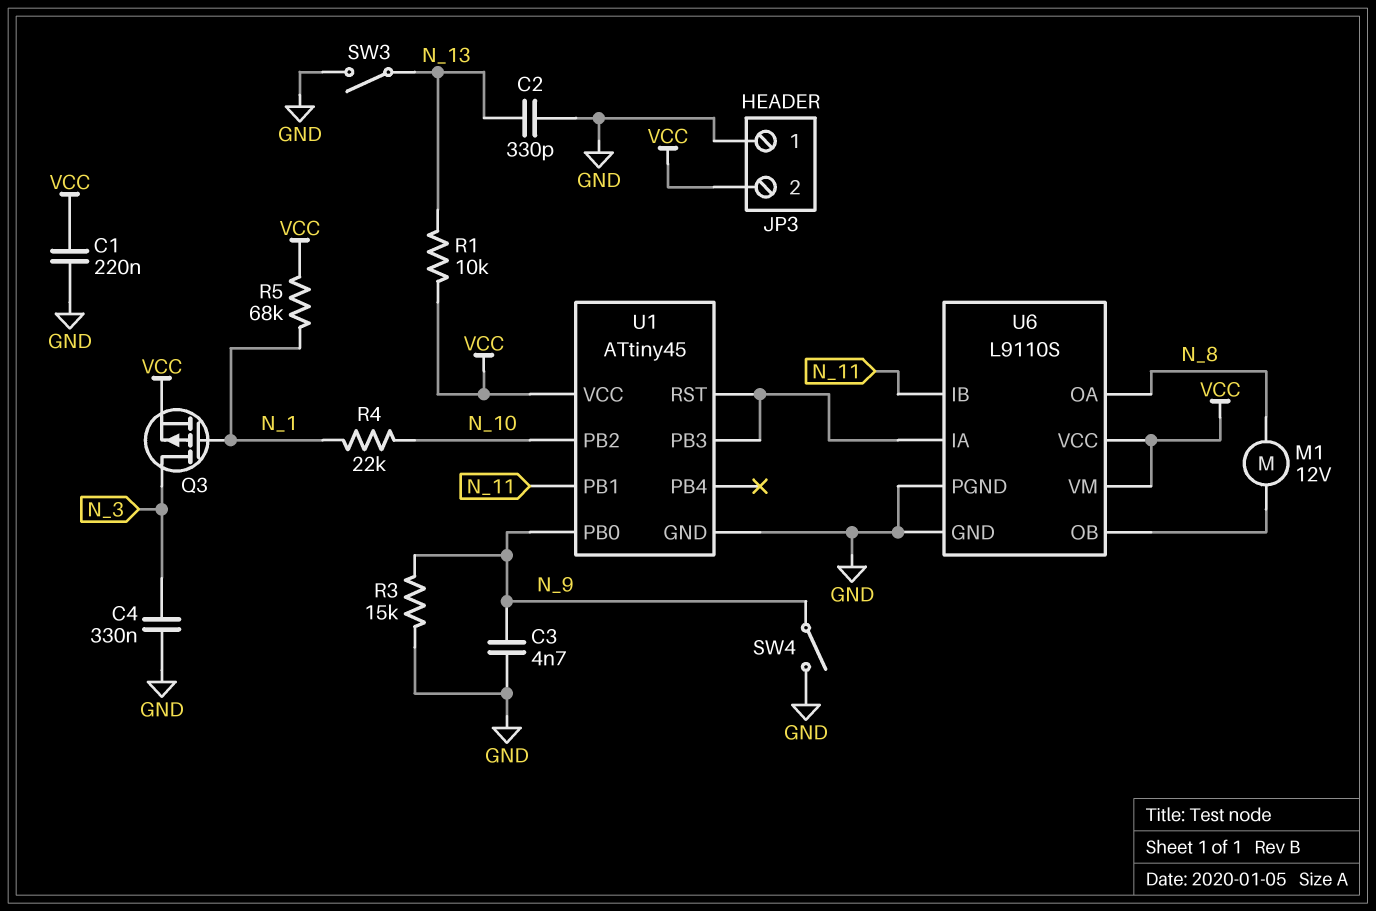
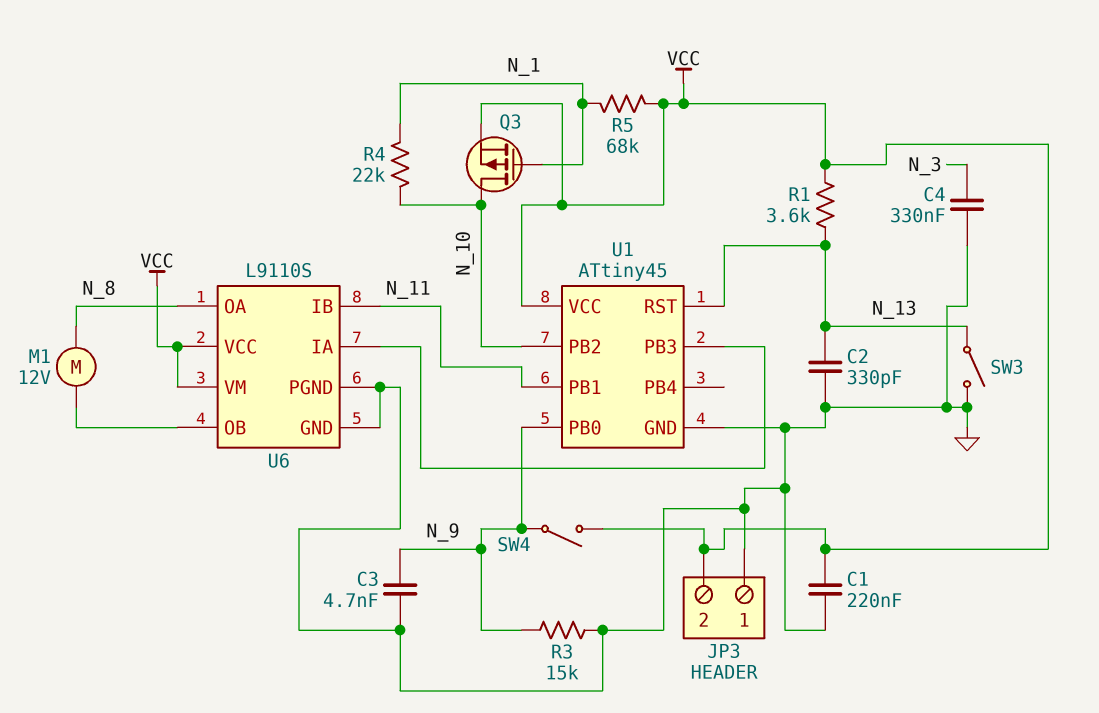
Q3: PMOS (G N_1, D N_3, S VCC) -> PMOS (G N_1, D N_10, S VCC)
R1: 10k (N_13, VCC) -> 3.6k (N_13, VCC)
SW4: switch (GND, N_9) -> switch (N_9, VCC)
U1 pin RST: U1/PB3 -> N_13

